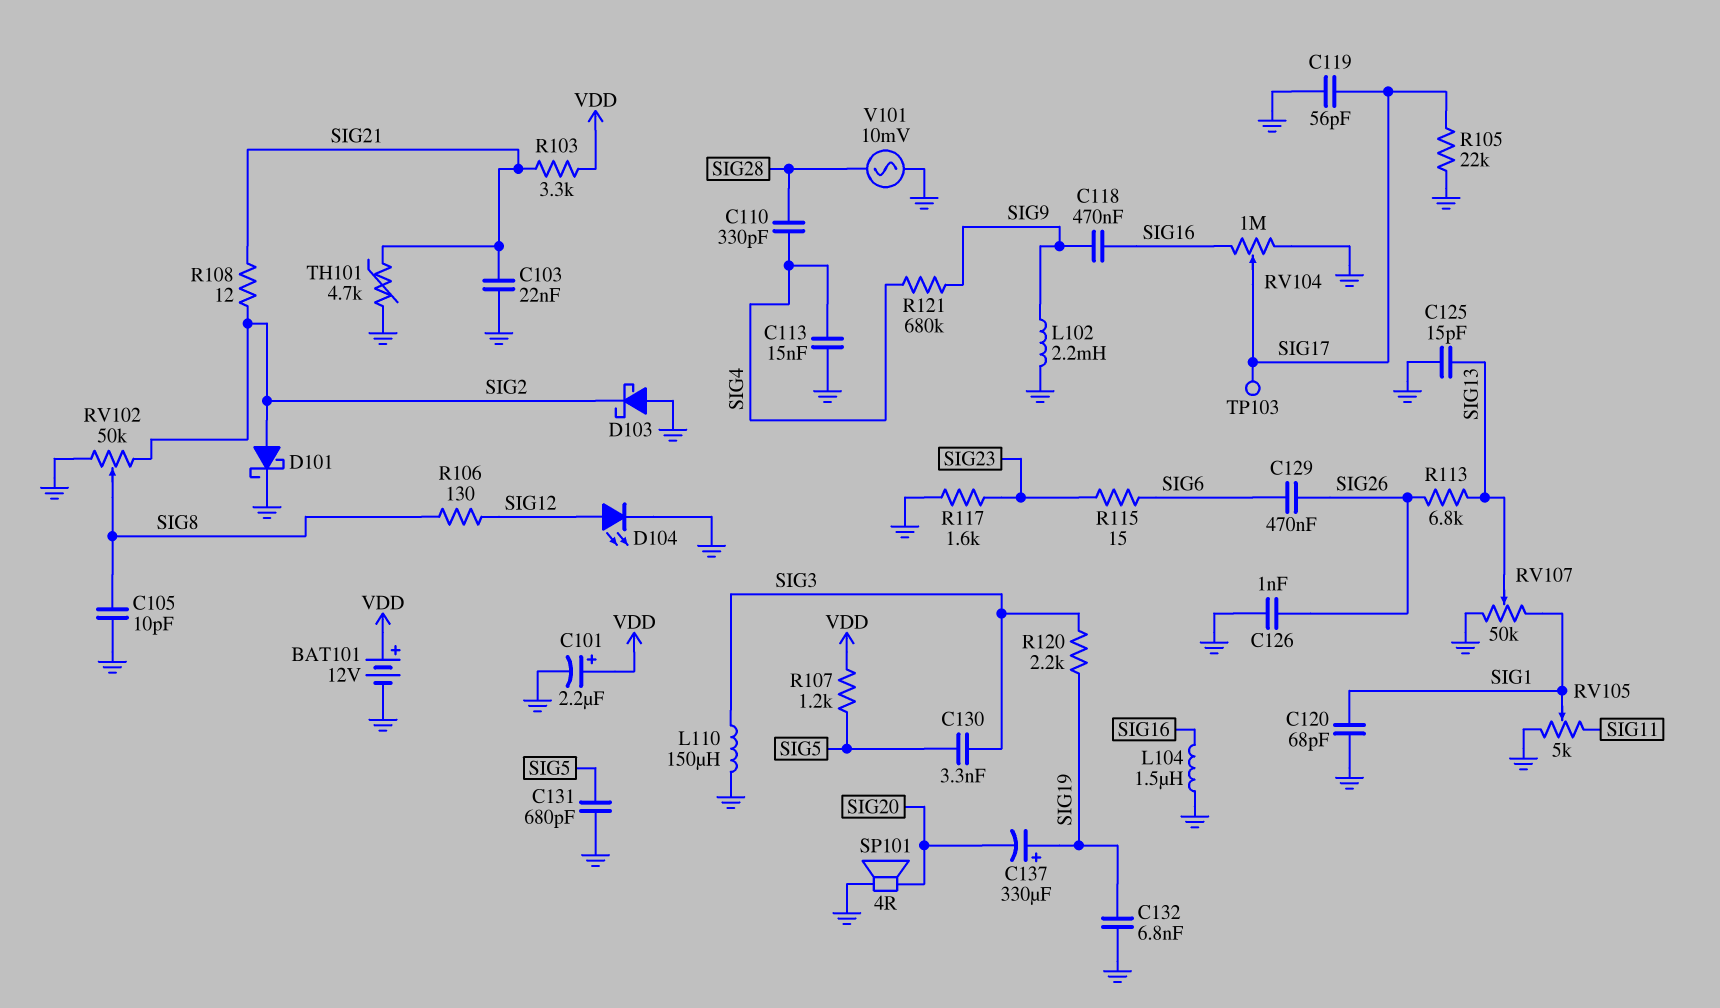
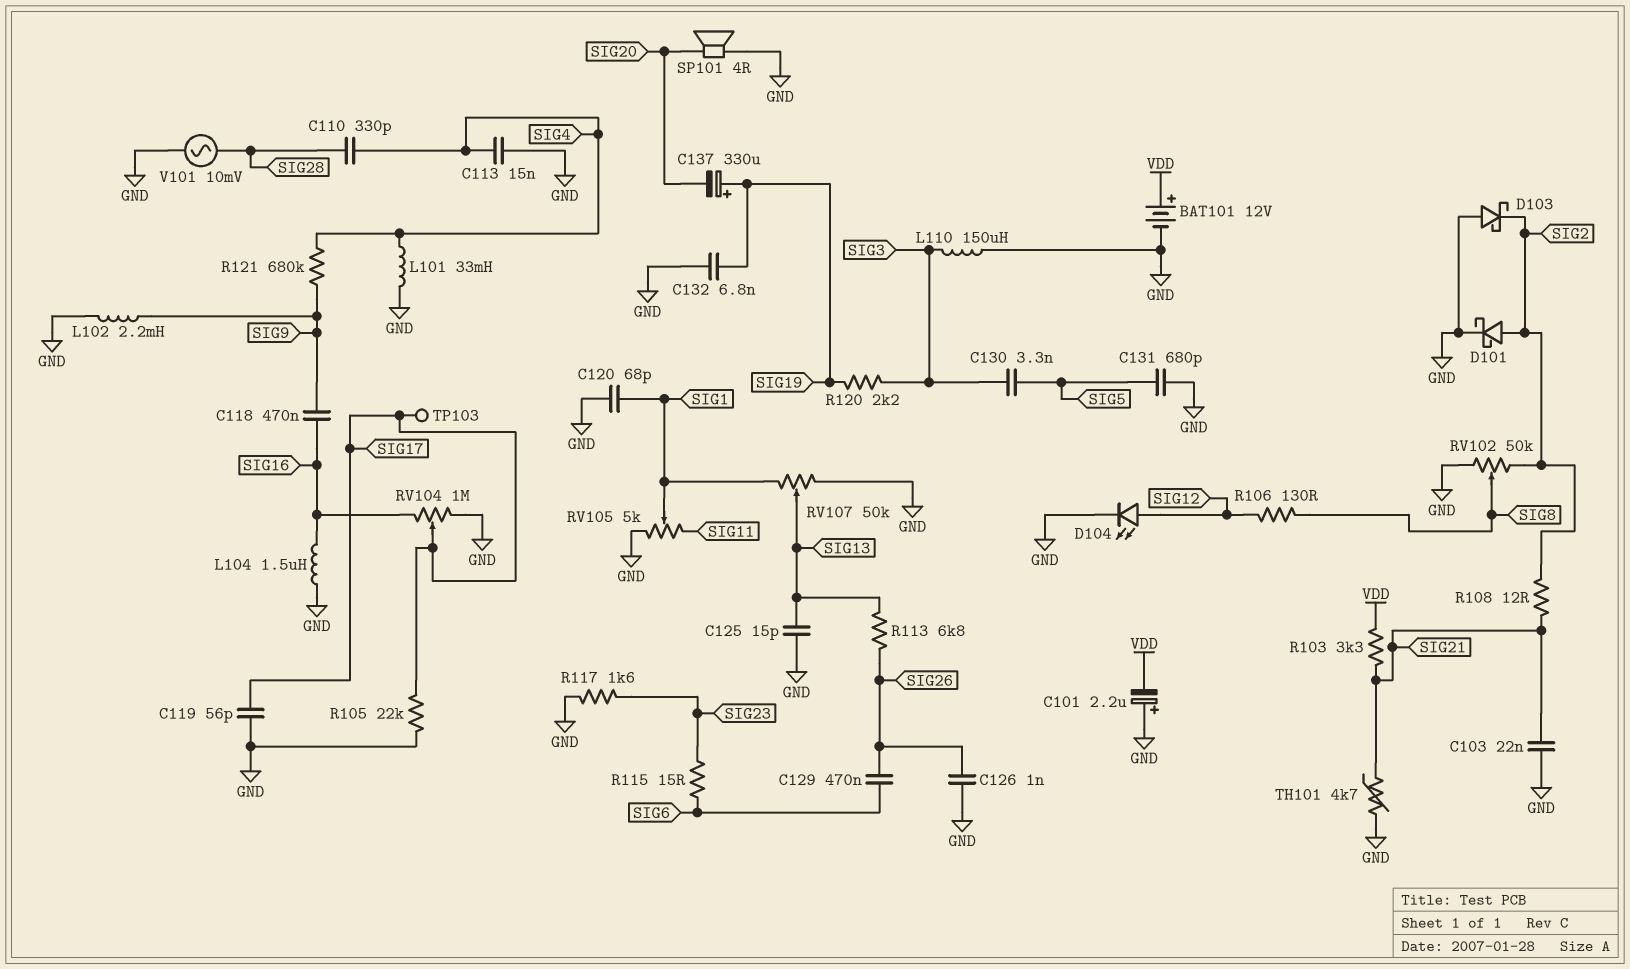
C101: 2.2uF (plus VDD, minus GND) -> 2.2uF (plus GND, minus VDD)
C105: 10pF (GND, SIG8) -> none
L101: none -> 33mH (GND, SIG4)
R107: 1.2k (SIG5, VDD) -> none

